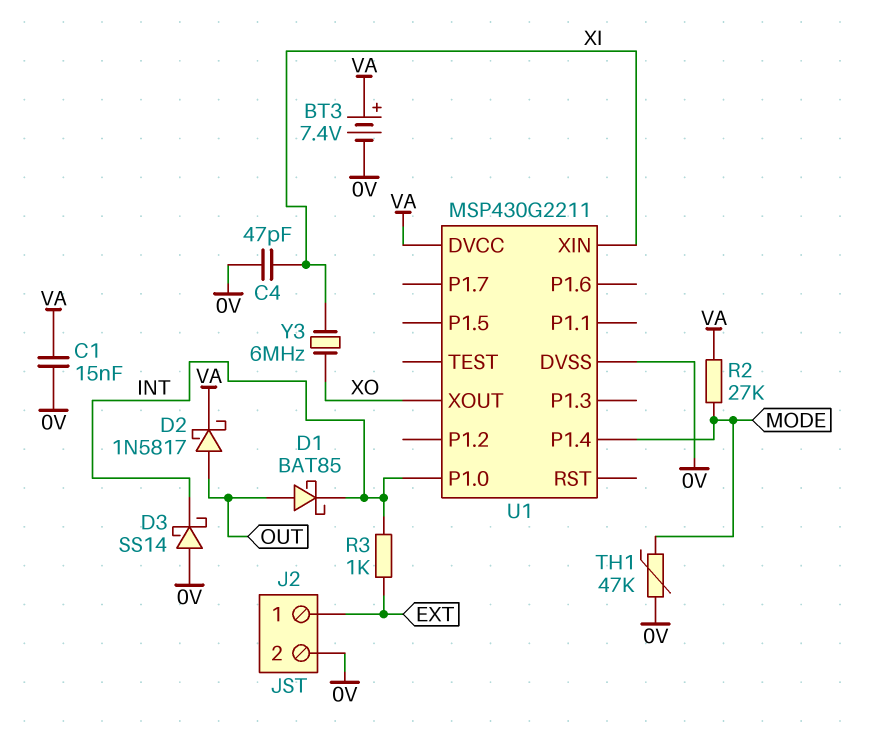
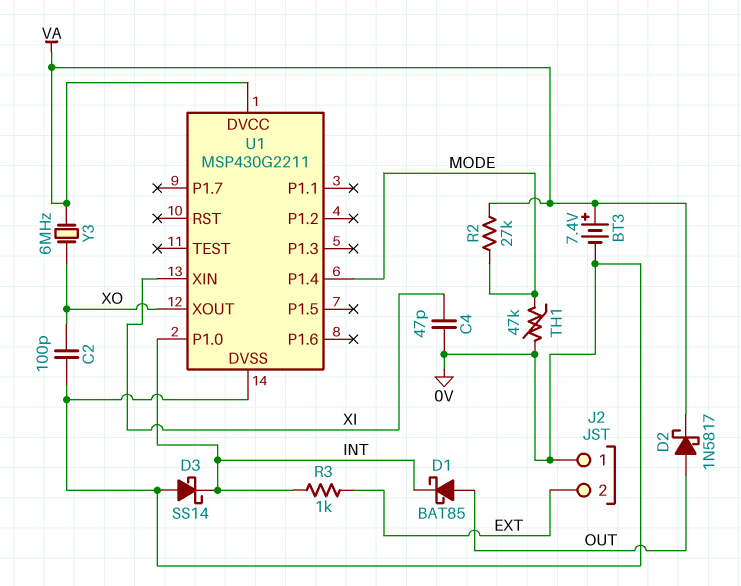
C1: 15nF (0V, VA) -> none
C2: none -> 100pF (0V, XO)
J2 pin 1: EXT -> 0V
J2 pin 2: 0V -> EXT
Y3: 6MHz (XI, XO) -> 6MHz (VA, XO)

